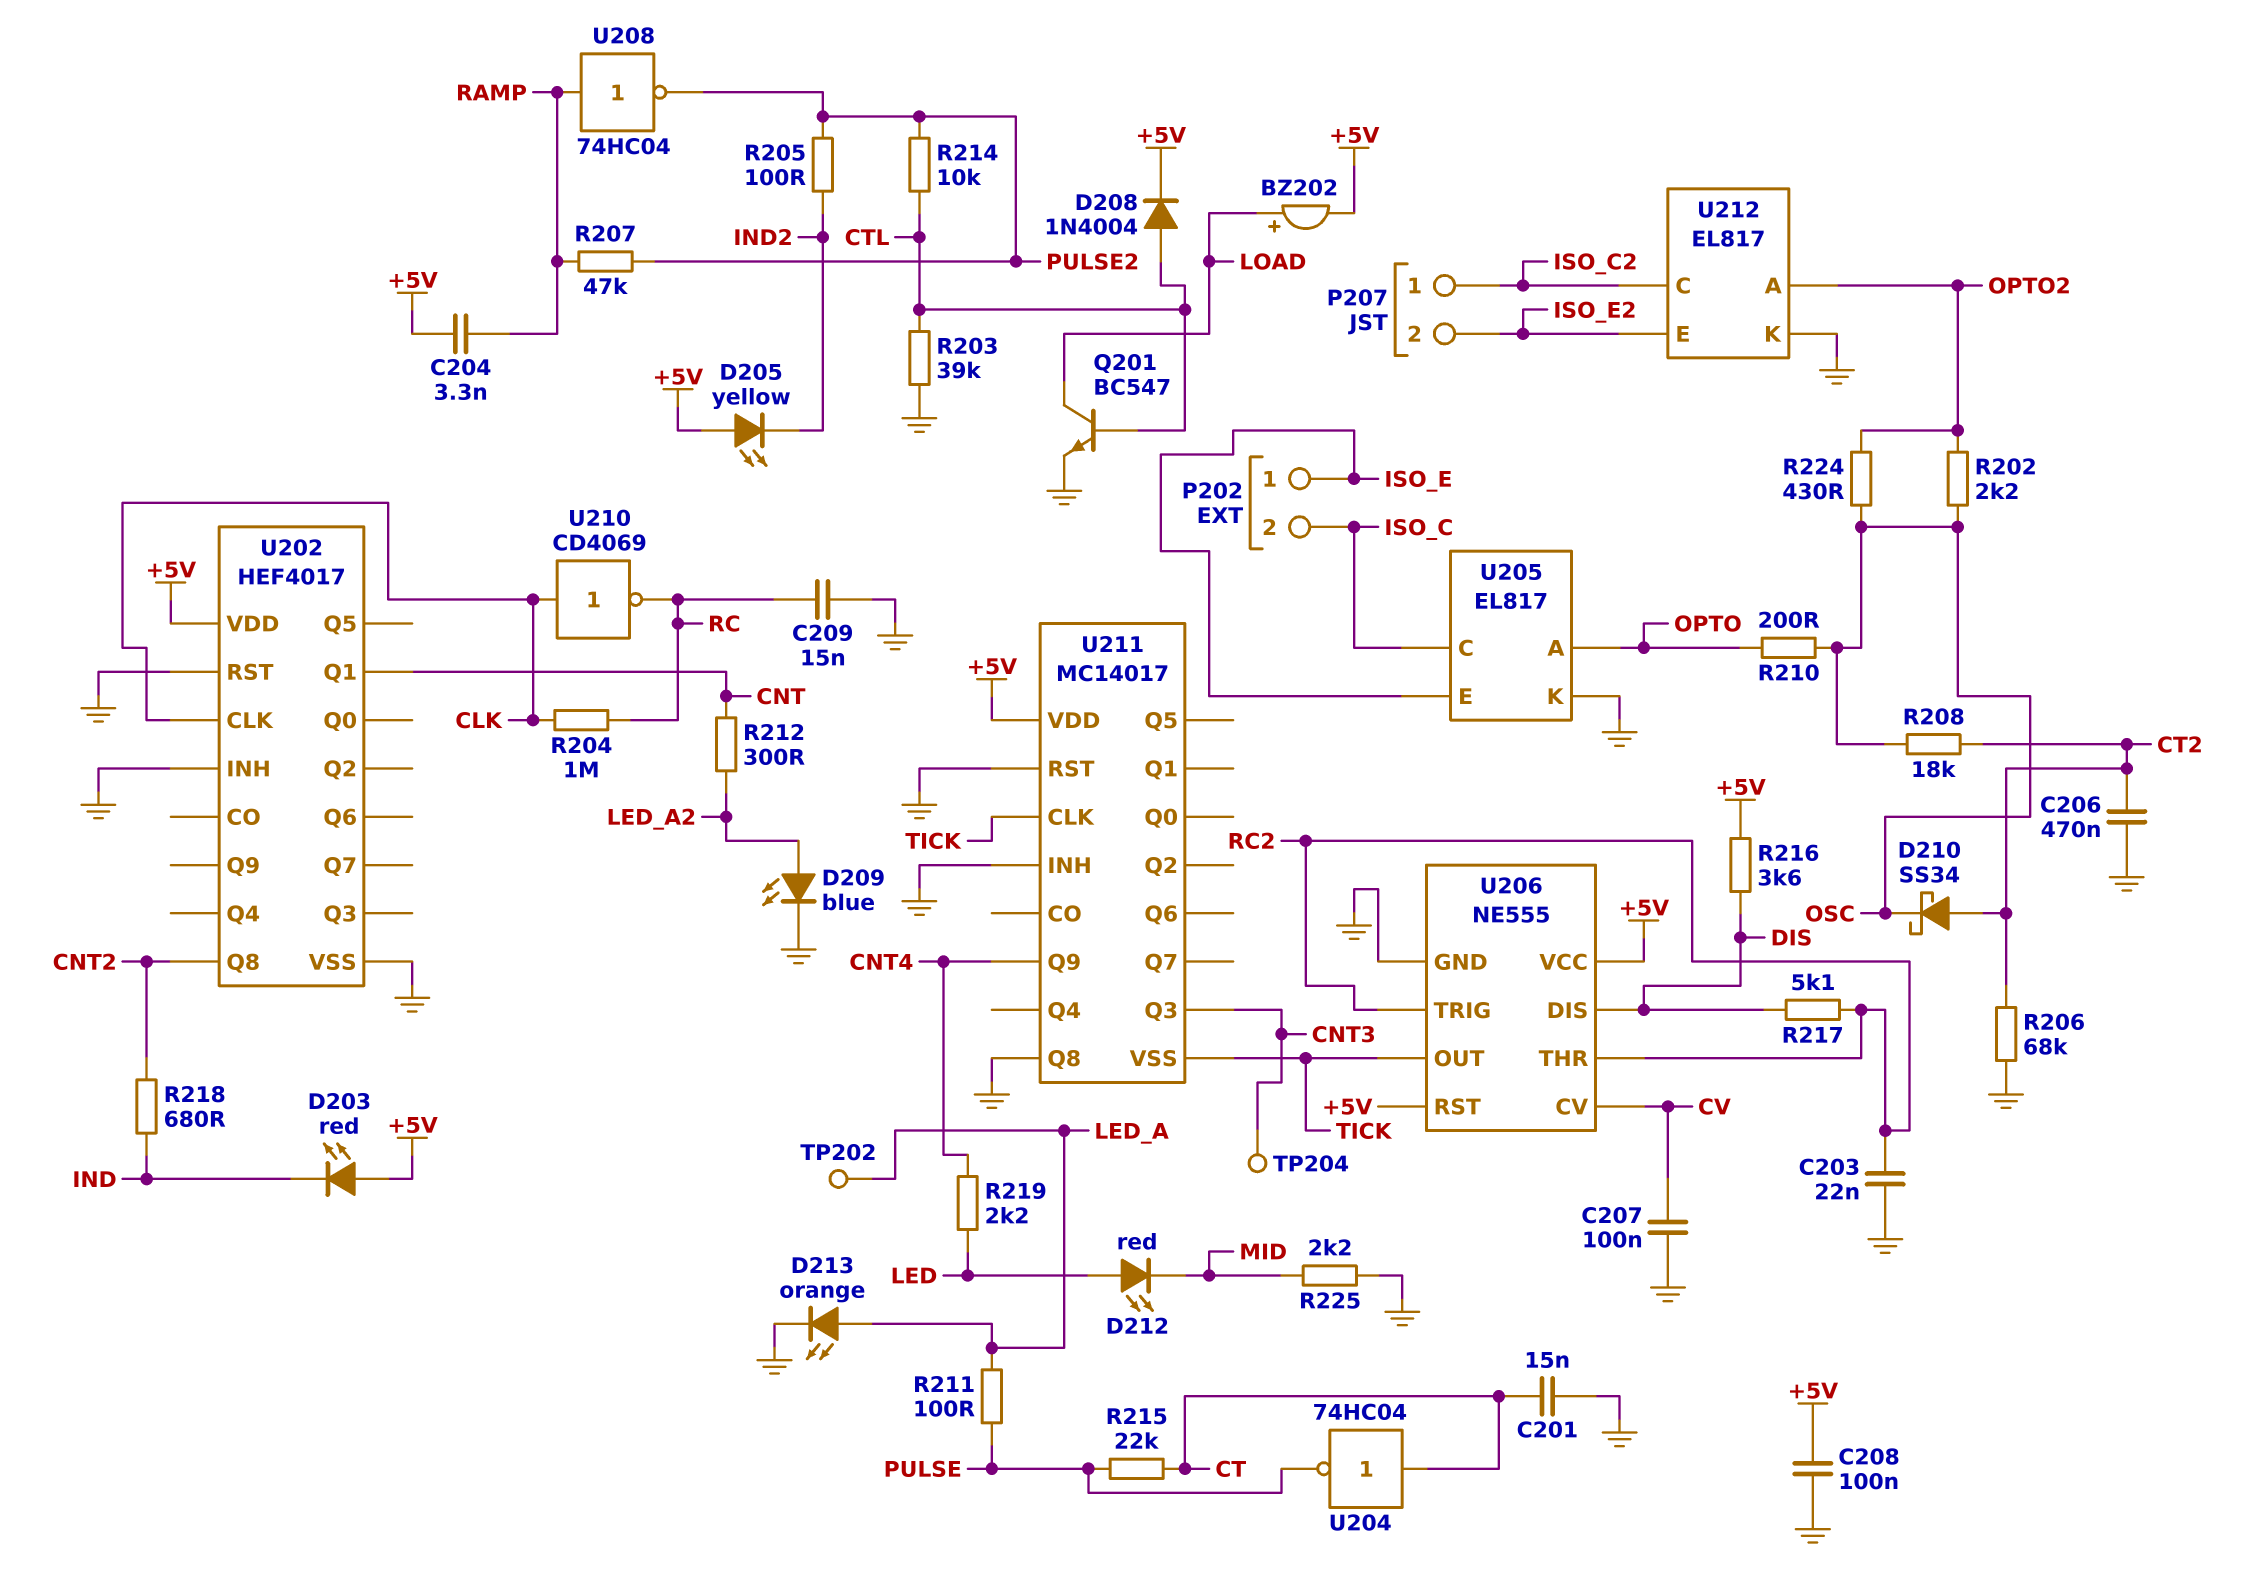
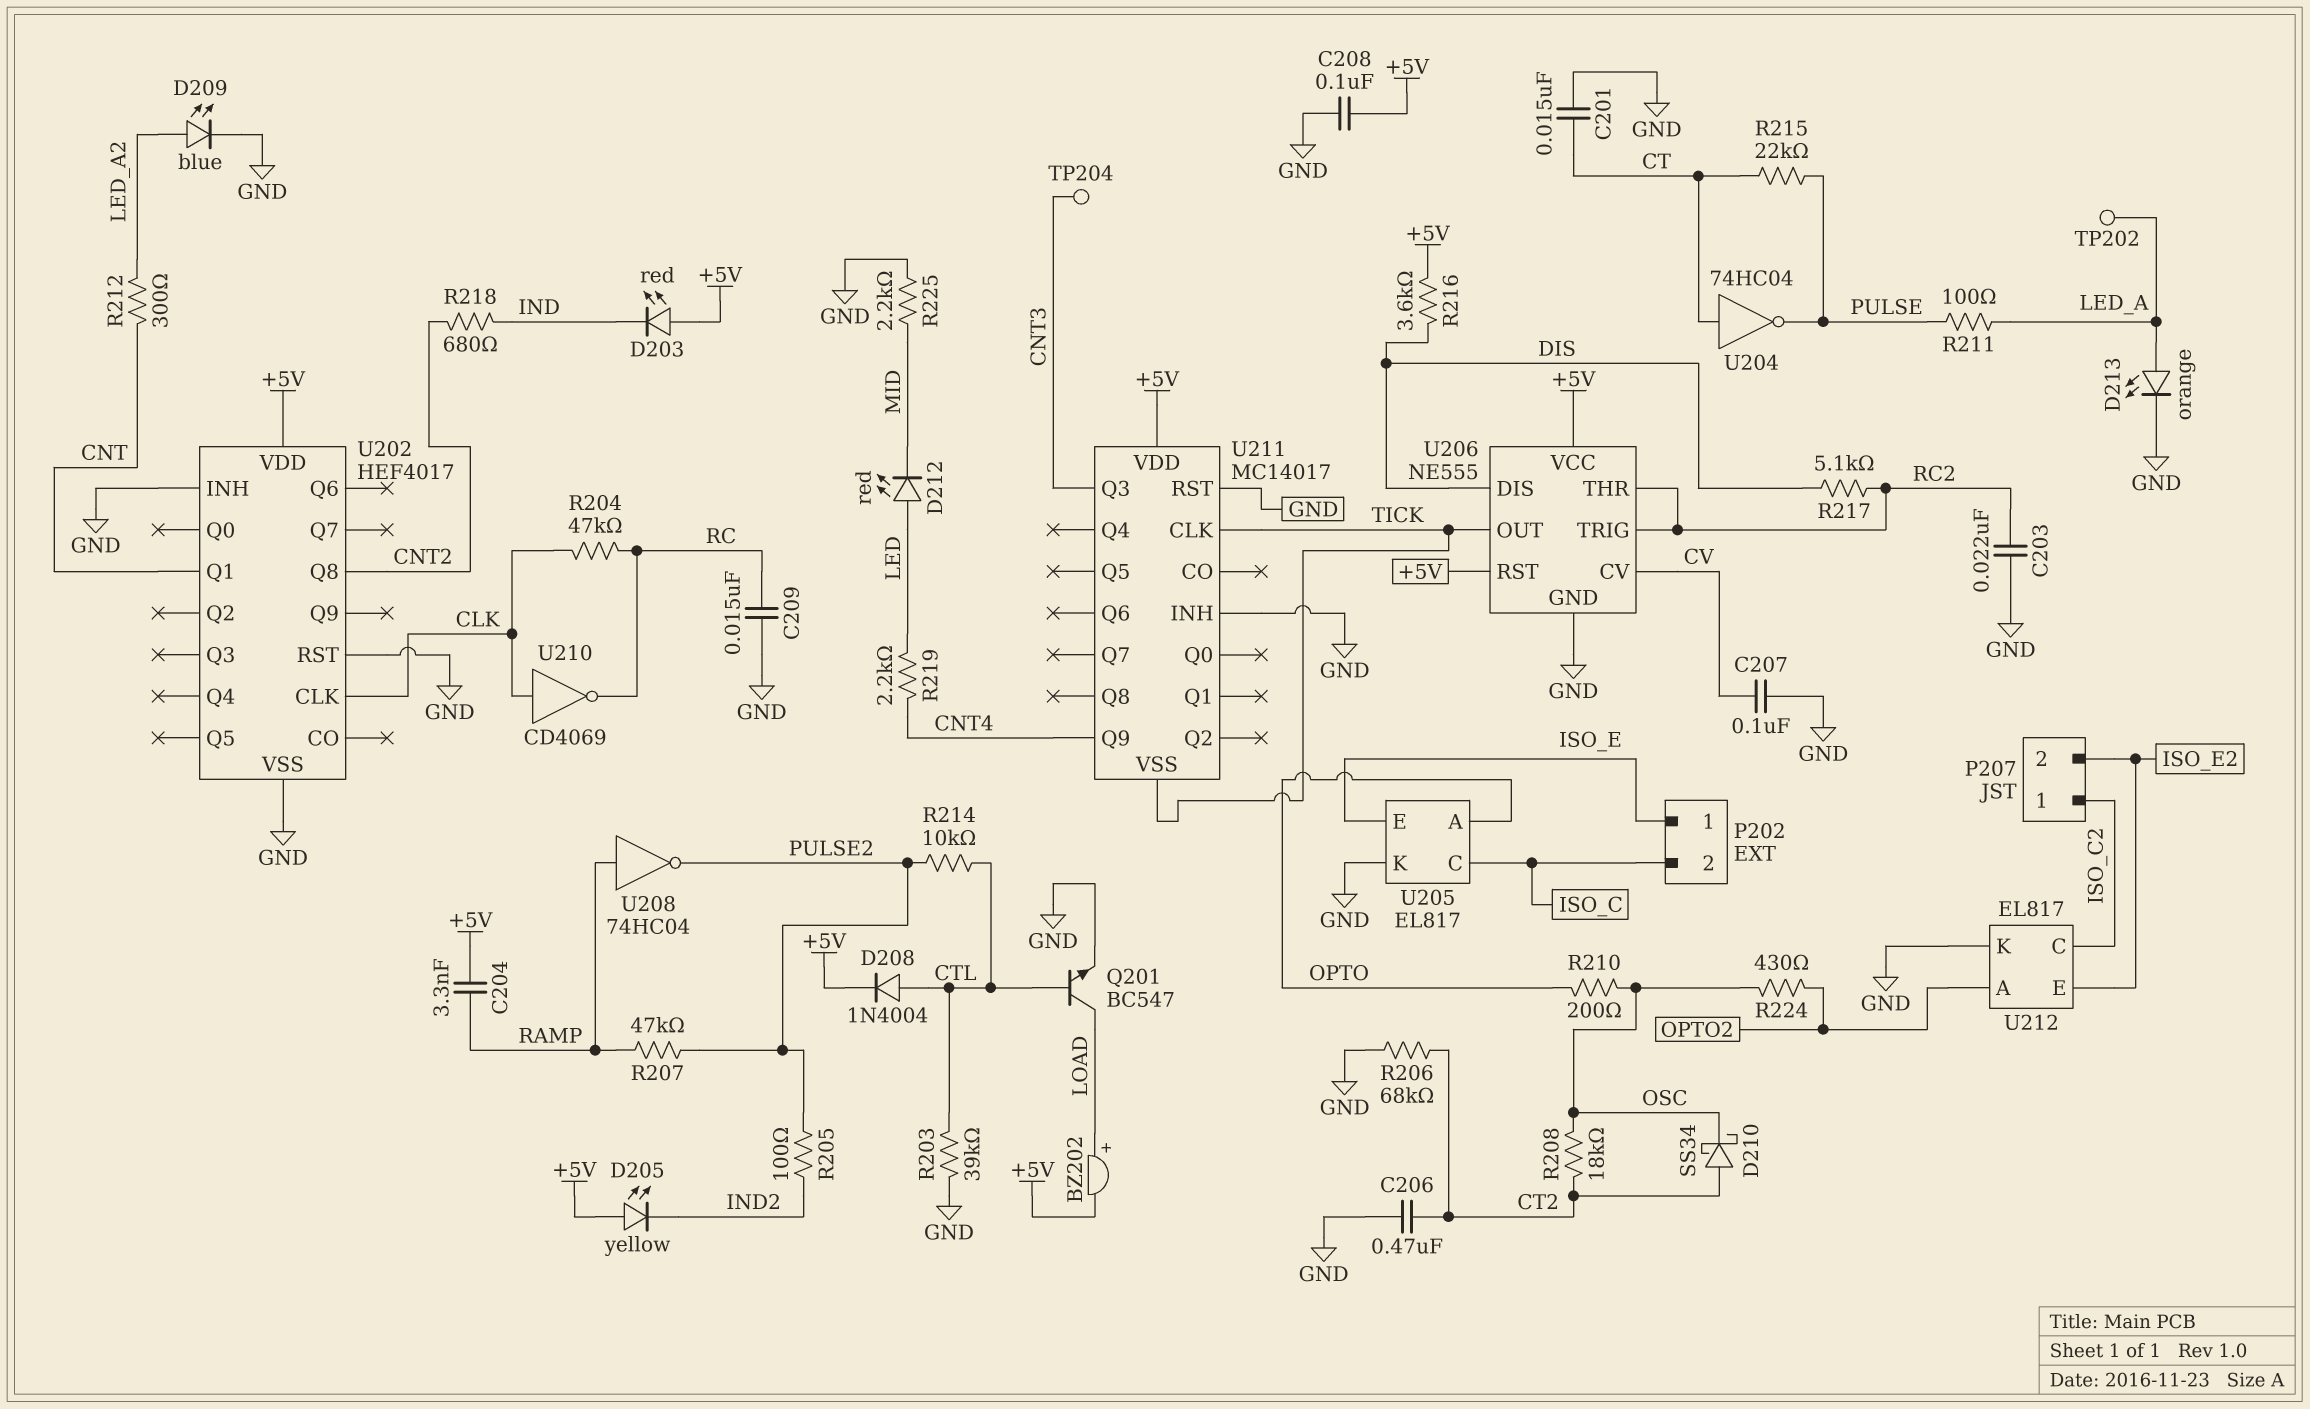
R202: 2.2k (OPTO2, OSC) -> none
R204: 1M (CLK, RC) -> 47k (CLK, RC)
U211 pin Q8: GND -> none

